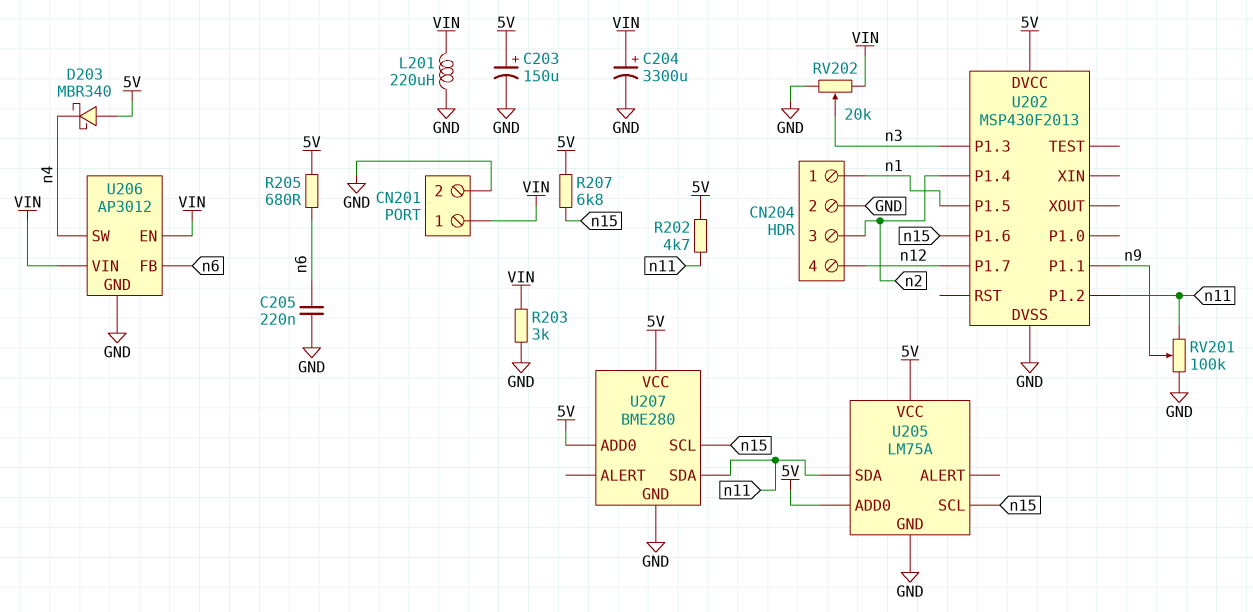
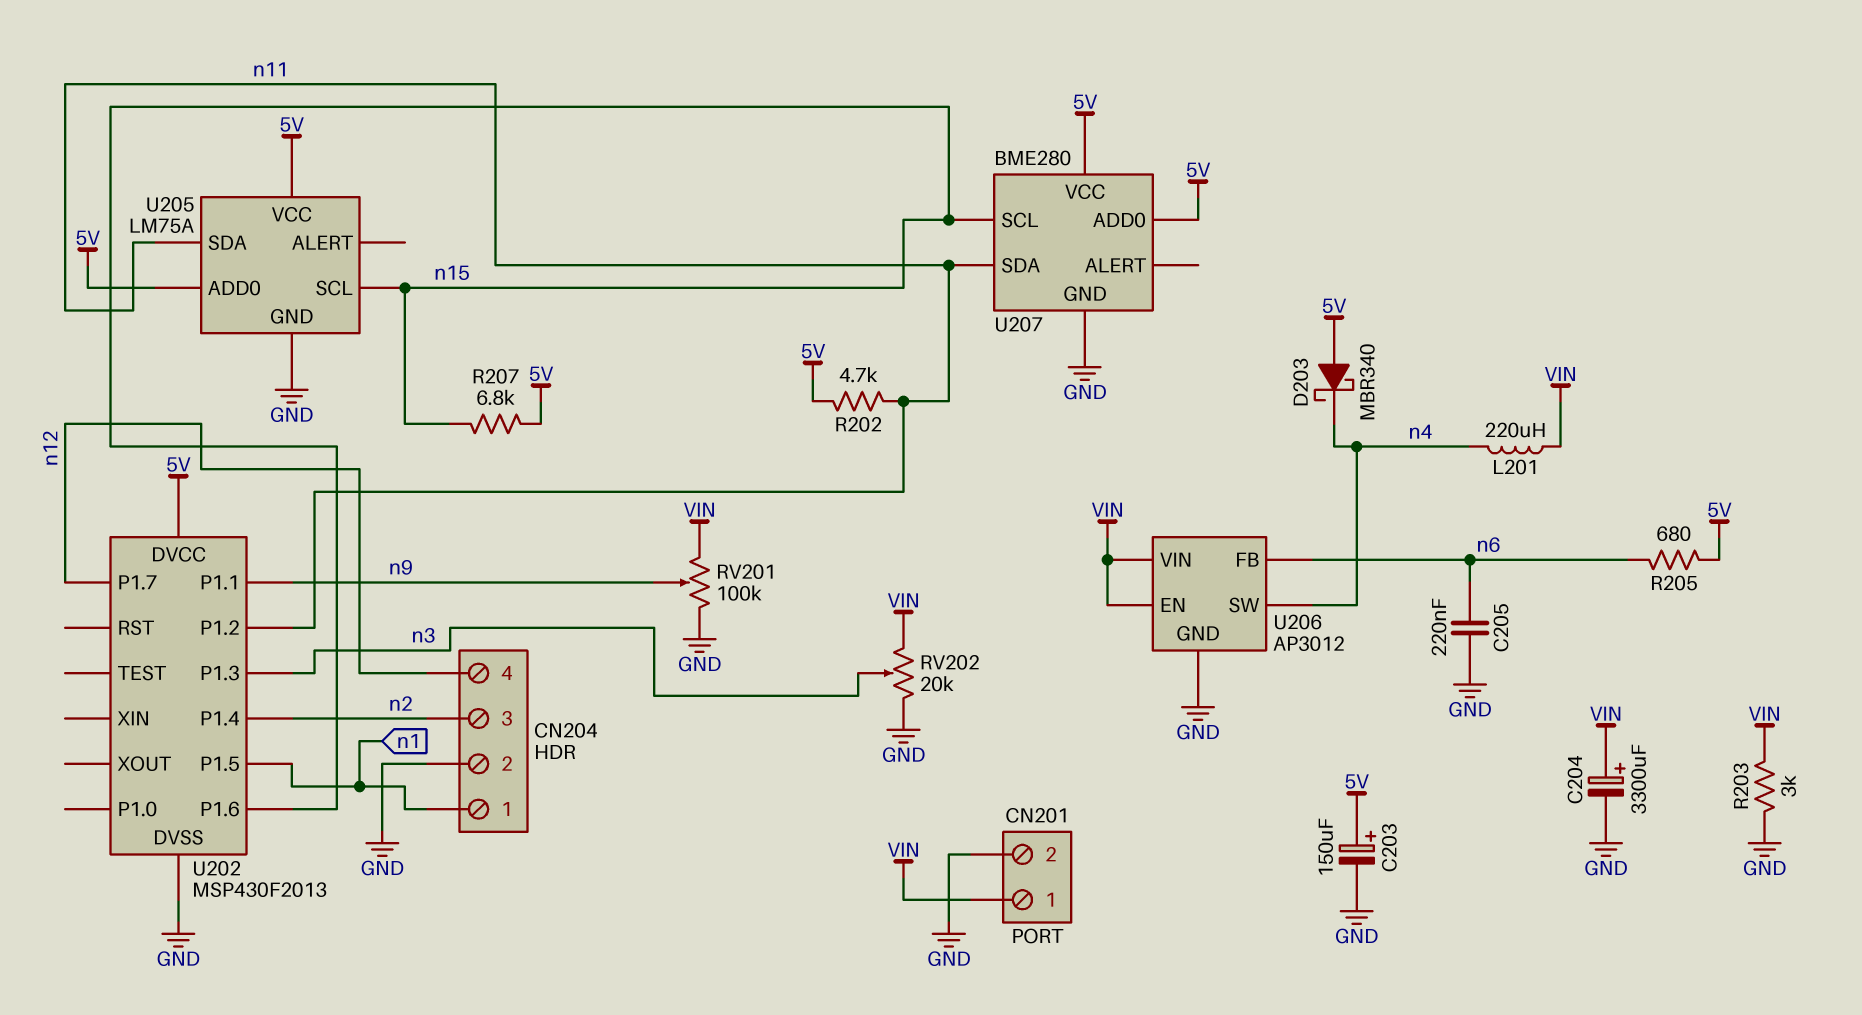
L201: 220uH (GND, VIN) -> 220uH (VIN, n4)
RV201: 100k (GND, n11, wiper n9) -> 100k (GND, VIN, wiper n9)

